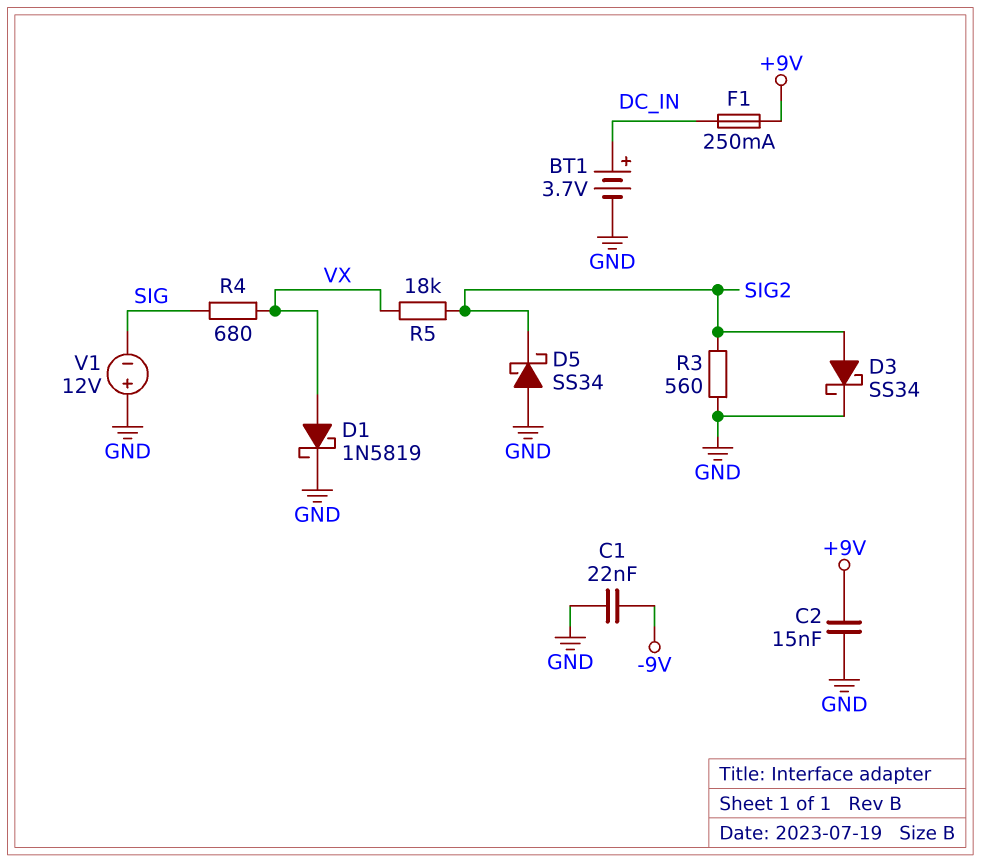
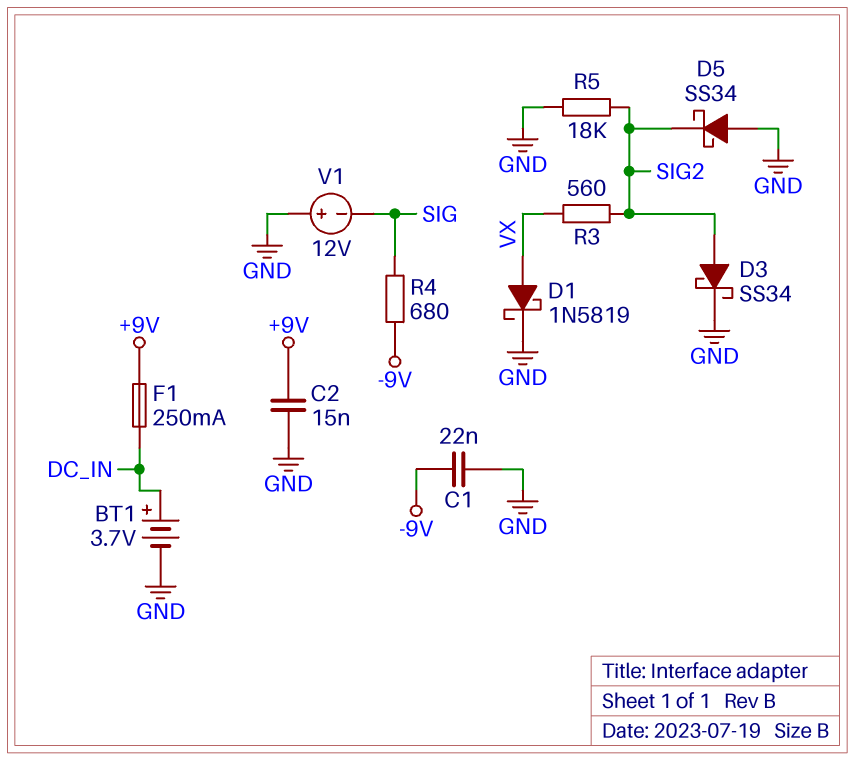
R3: 560 (GND, SIG2) -> 560 (SIG2, VX)
R4: 680 (SIG, VX) -> 680 (-9V, SIG)
R5: 18k (SIG2, VX) -> 18k (GND, SIG2)

